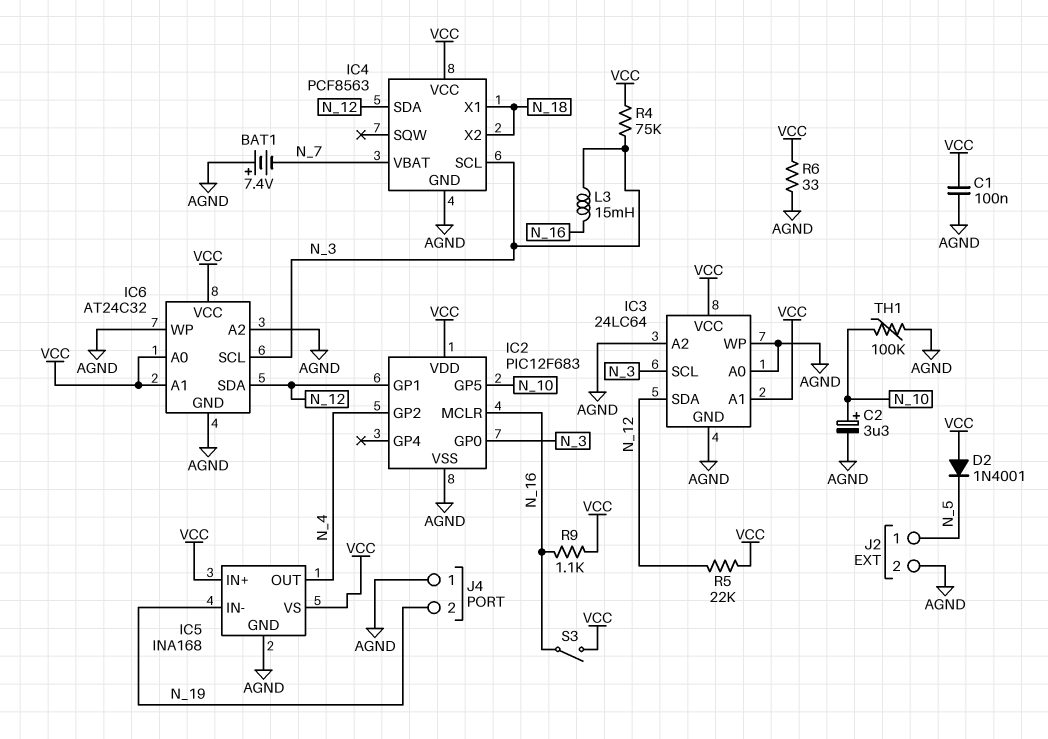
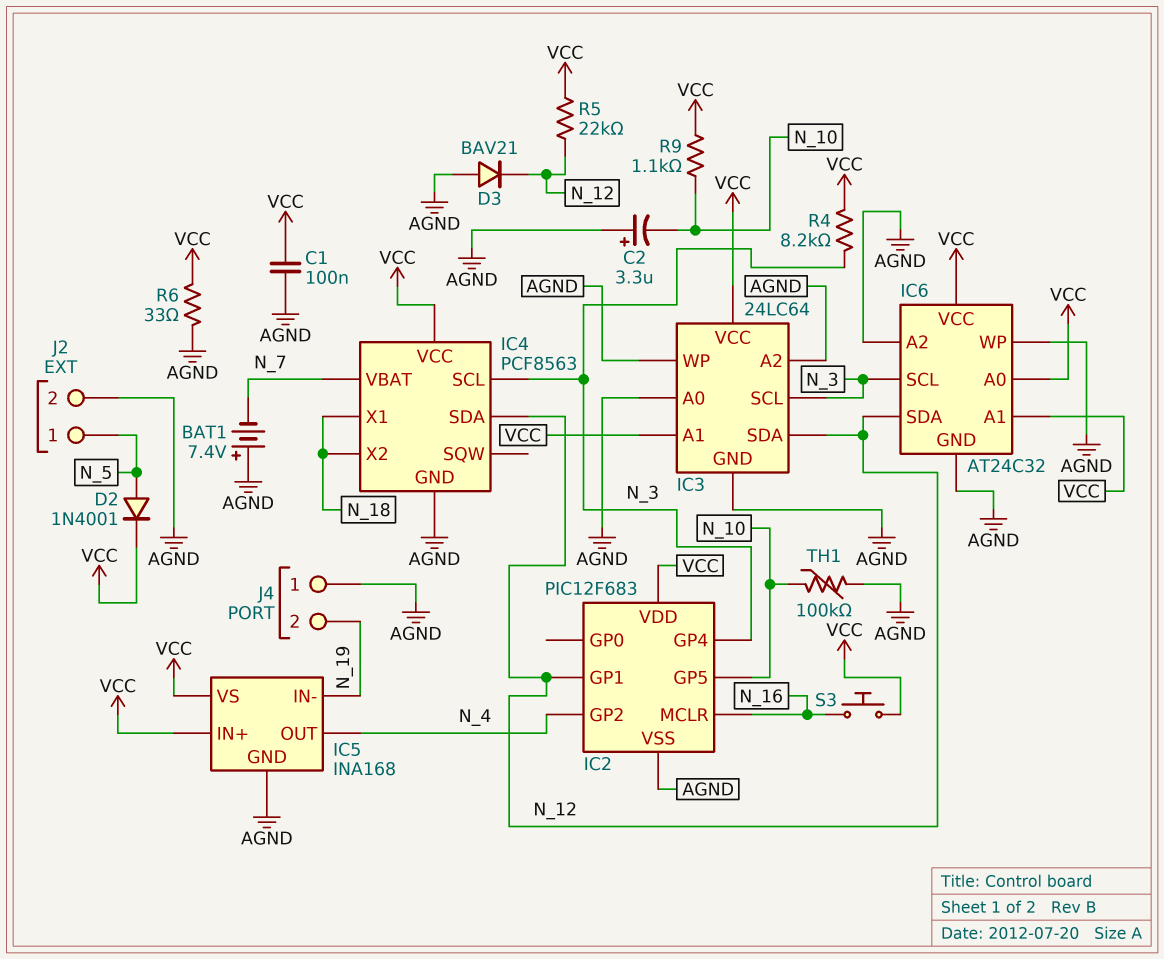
C2: 3.3uF (plus N_10, minus AGND) -> 3.3uF (plus AGND, minus N_10)
D2: diode 1N4001 (A VCC, K N_5) -> diode 1N4001 (A N_5, K VCC)
D3: none -> diode BAV21 (A AGND, K N_12)
IC2 pin GP0: N_3 -> none
IC2 pin GP4: none -> N_3
L3: 15mH (N_3, N_16) -> none
R4: 75k (N_3, VCC) -> 8.2k (N_3, VCC)
R9: 1.1k (N_16, VCC) -> 1.1k (N_10, VCC)
S3: switch (N_16, VCC) -> button (N_16, VCC)

